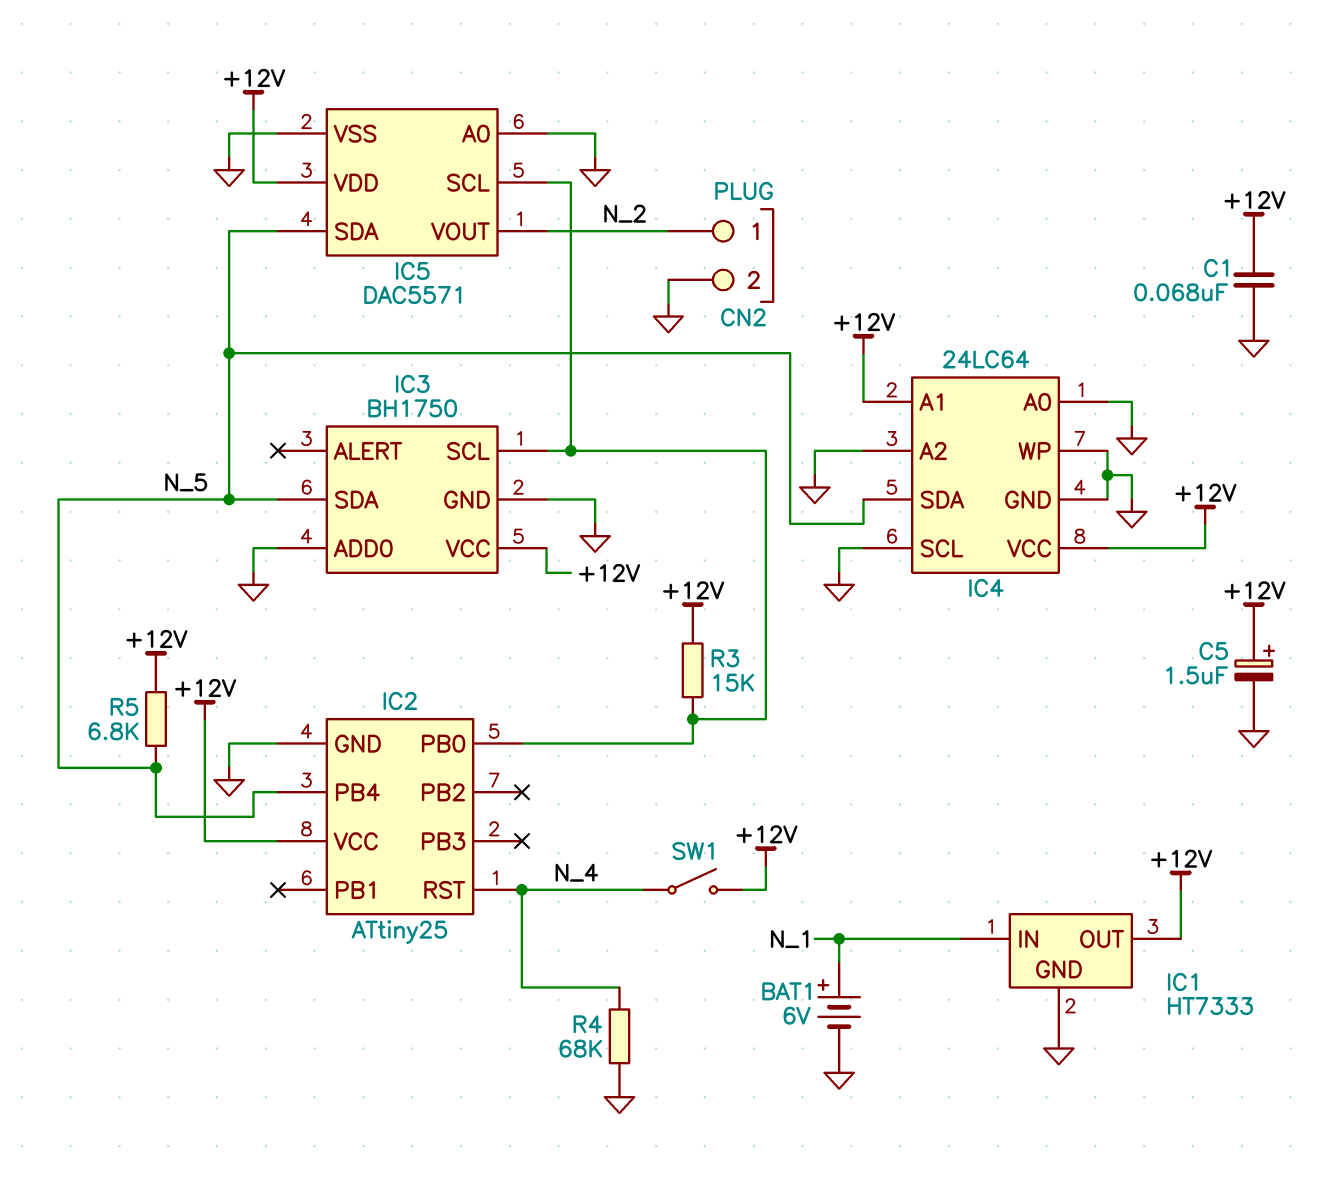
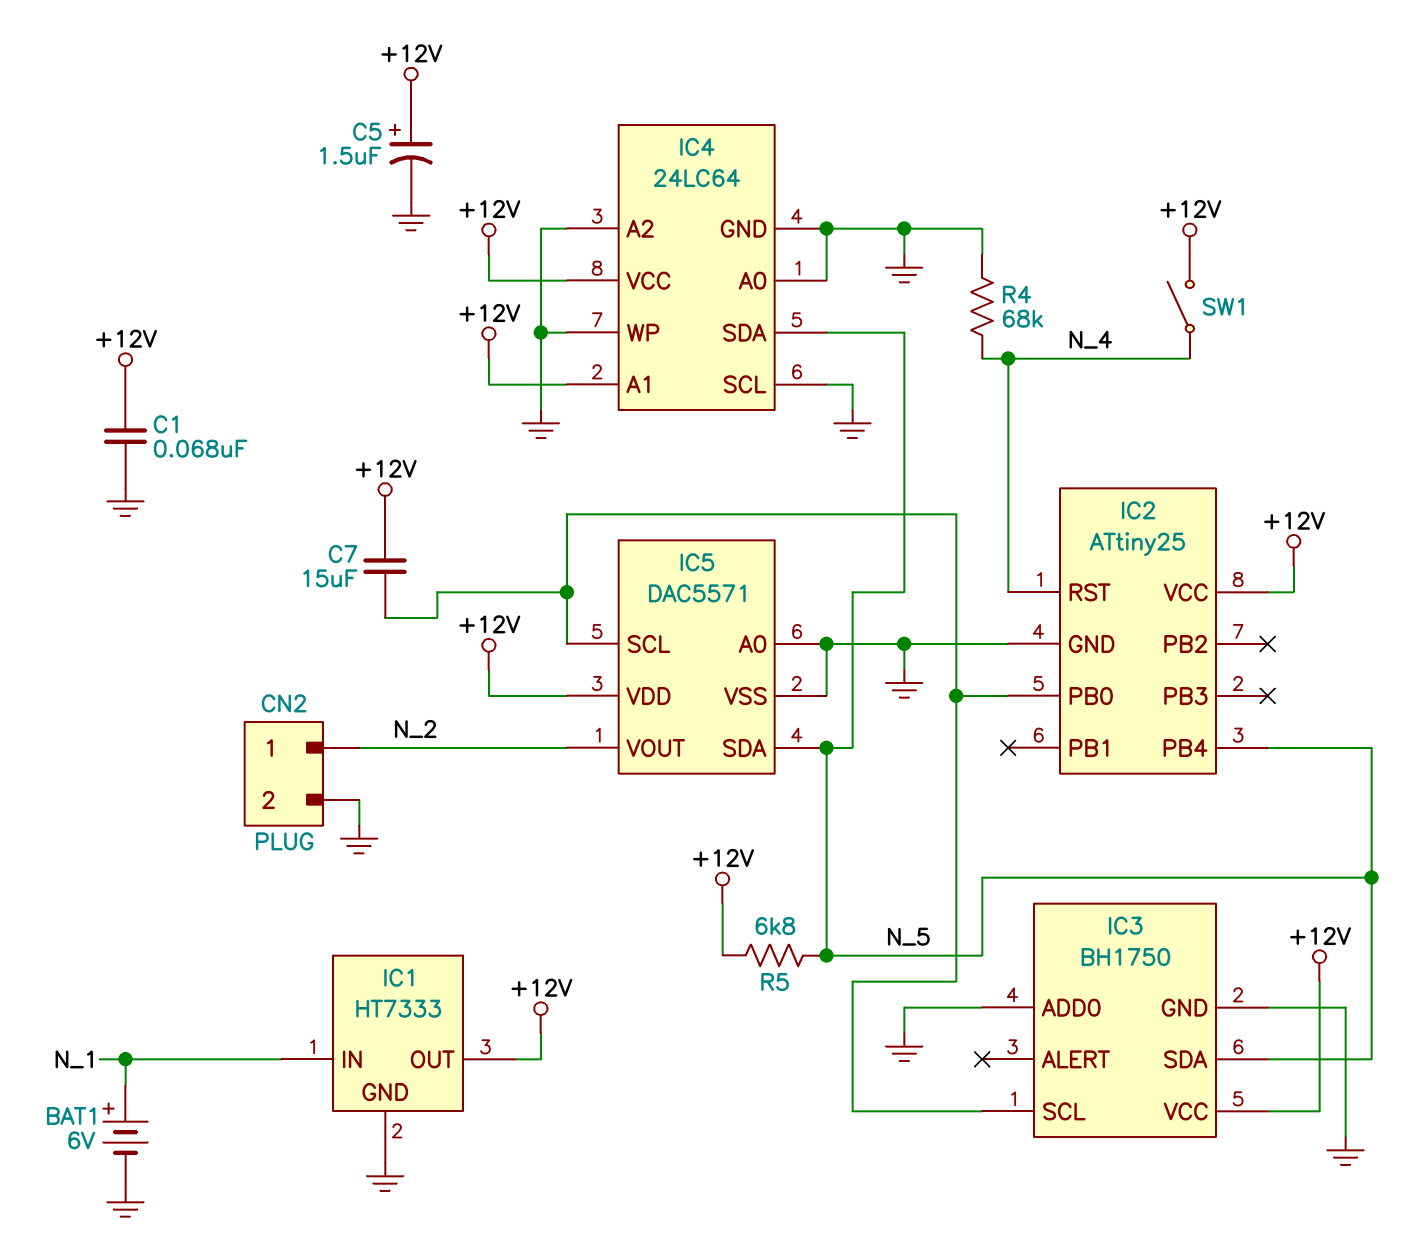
C7: none -> 15uF (+12V, IC2/PB0)
R3: 15k (+12V, IC2/PB0) -> none

